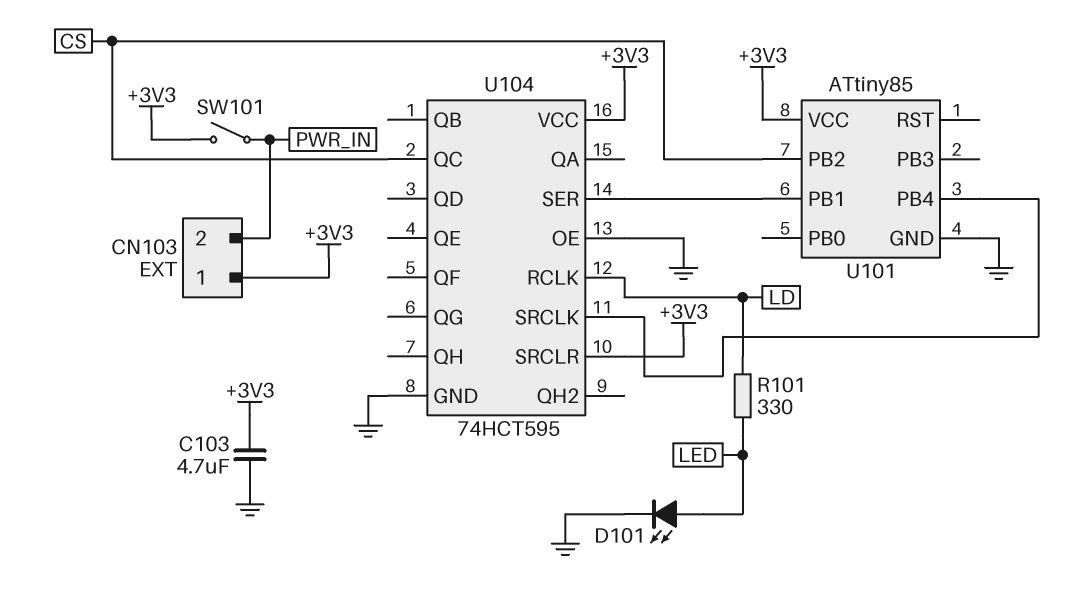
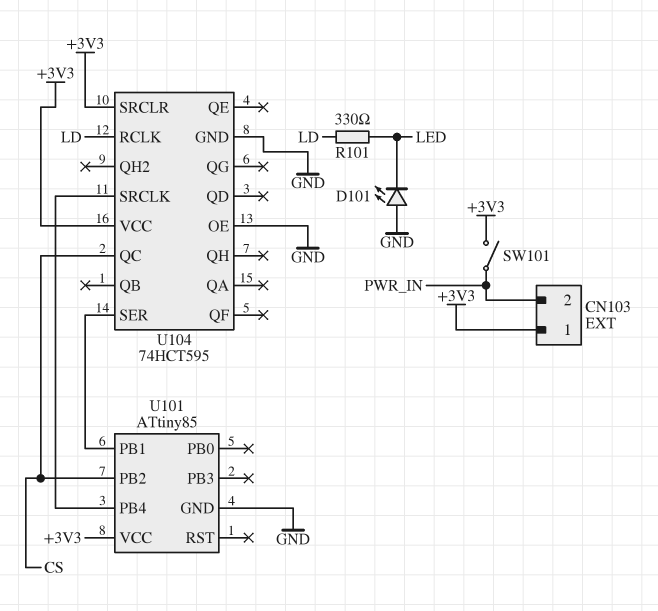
C103: 4.7uF (+3V3, GND) -> none
D101: LED (A LED, K GND) -> LED (A GND, K LED)

